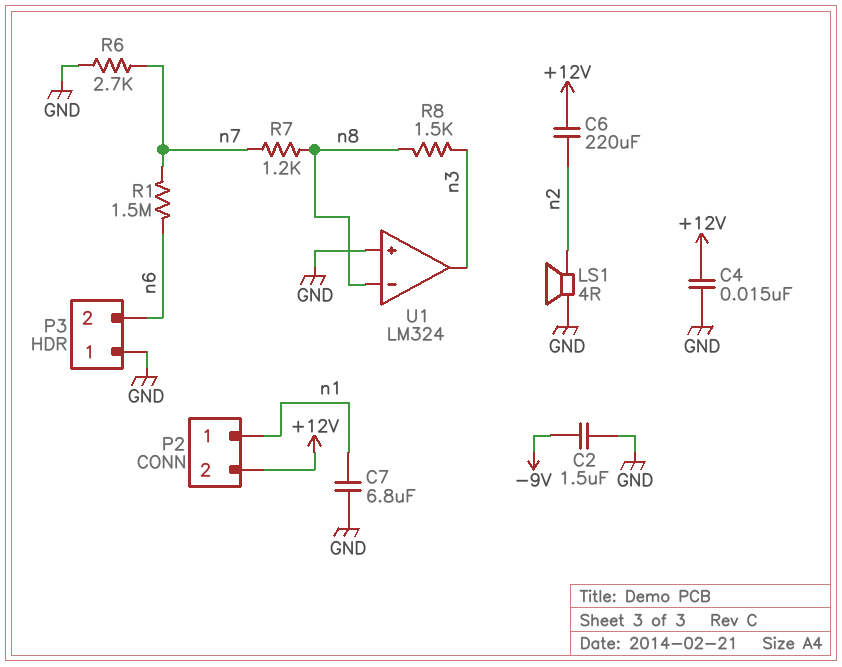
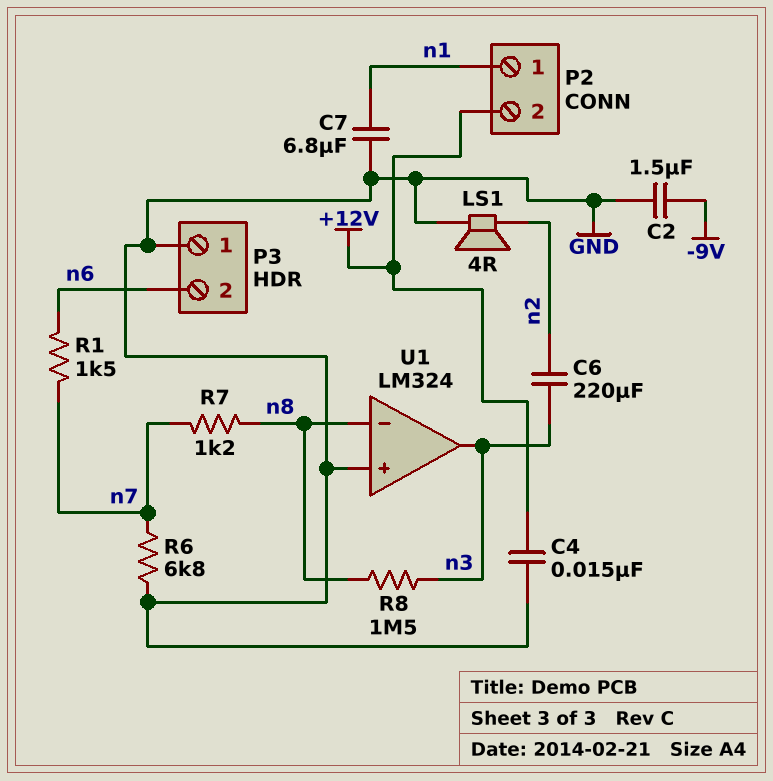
C6: 220uF (+12V, n2) -> 220uF (n2, n3)
R1: 1.5M (n6, n7) -> 1.5k (n6, n7)
R6: 2.7k (GND, n7) -> 6.8k (GND, n7)
R8: 1.5k (n3, n8) -> 1.5M (n3, n8)

